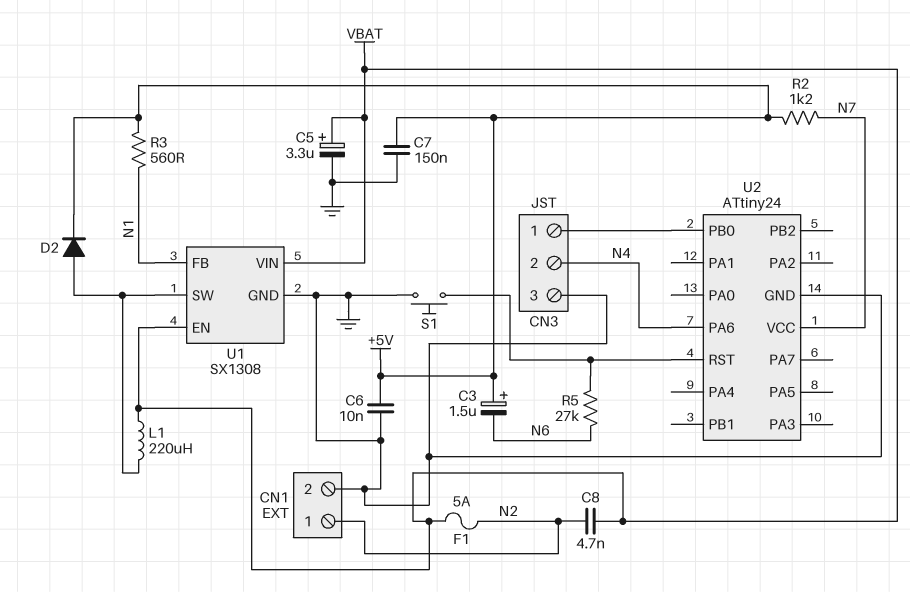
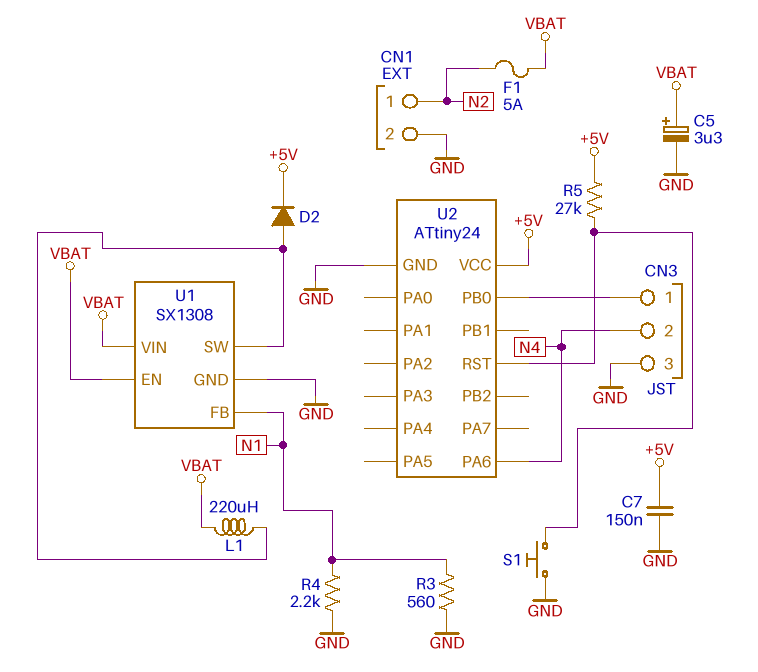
C3: 1.5uF (plus +5V, minus N6) -> none
C6: 10nF (+5V, GND) -> none
C8: 4.7nF (N2, VBAT) -> none
R2: 1.2k (+5V, N7) -> none
R3: 560 (+5V, N1) -> 560 (GND, N1)
R4: none -> 2.2k (GND, N1)
R5: 27k (N6, U2/RST) -> 27k (+5V, U2/RST)
U2 pin VCC: N7 -> +5V

